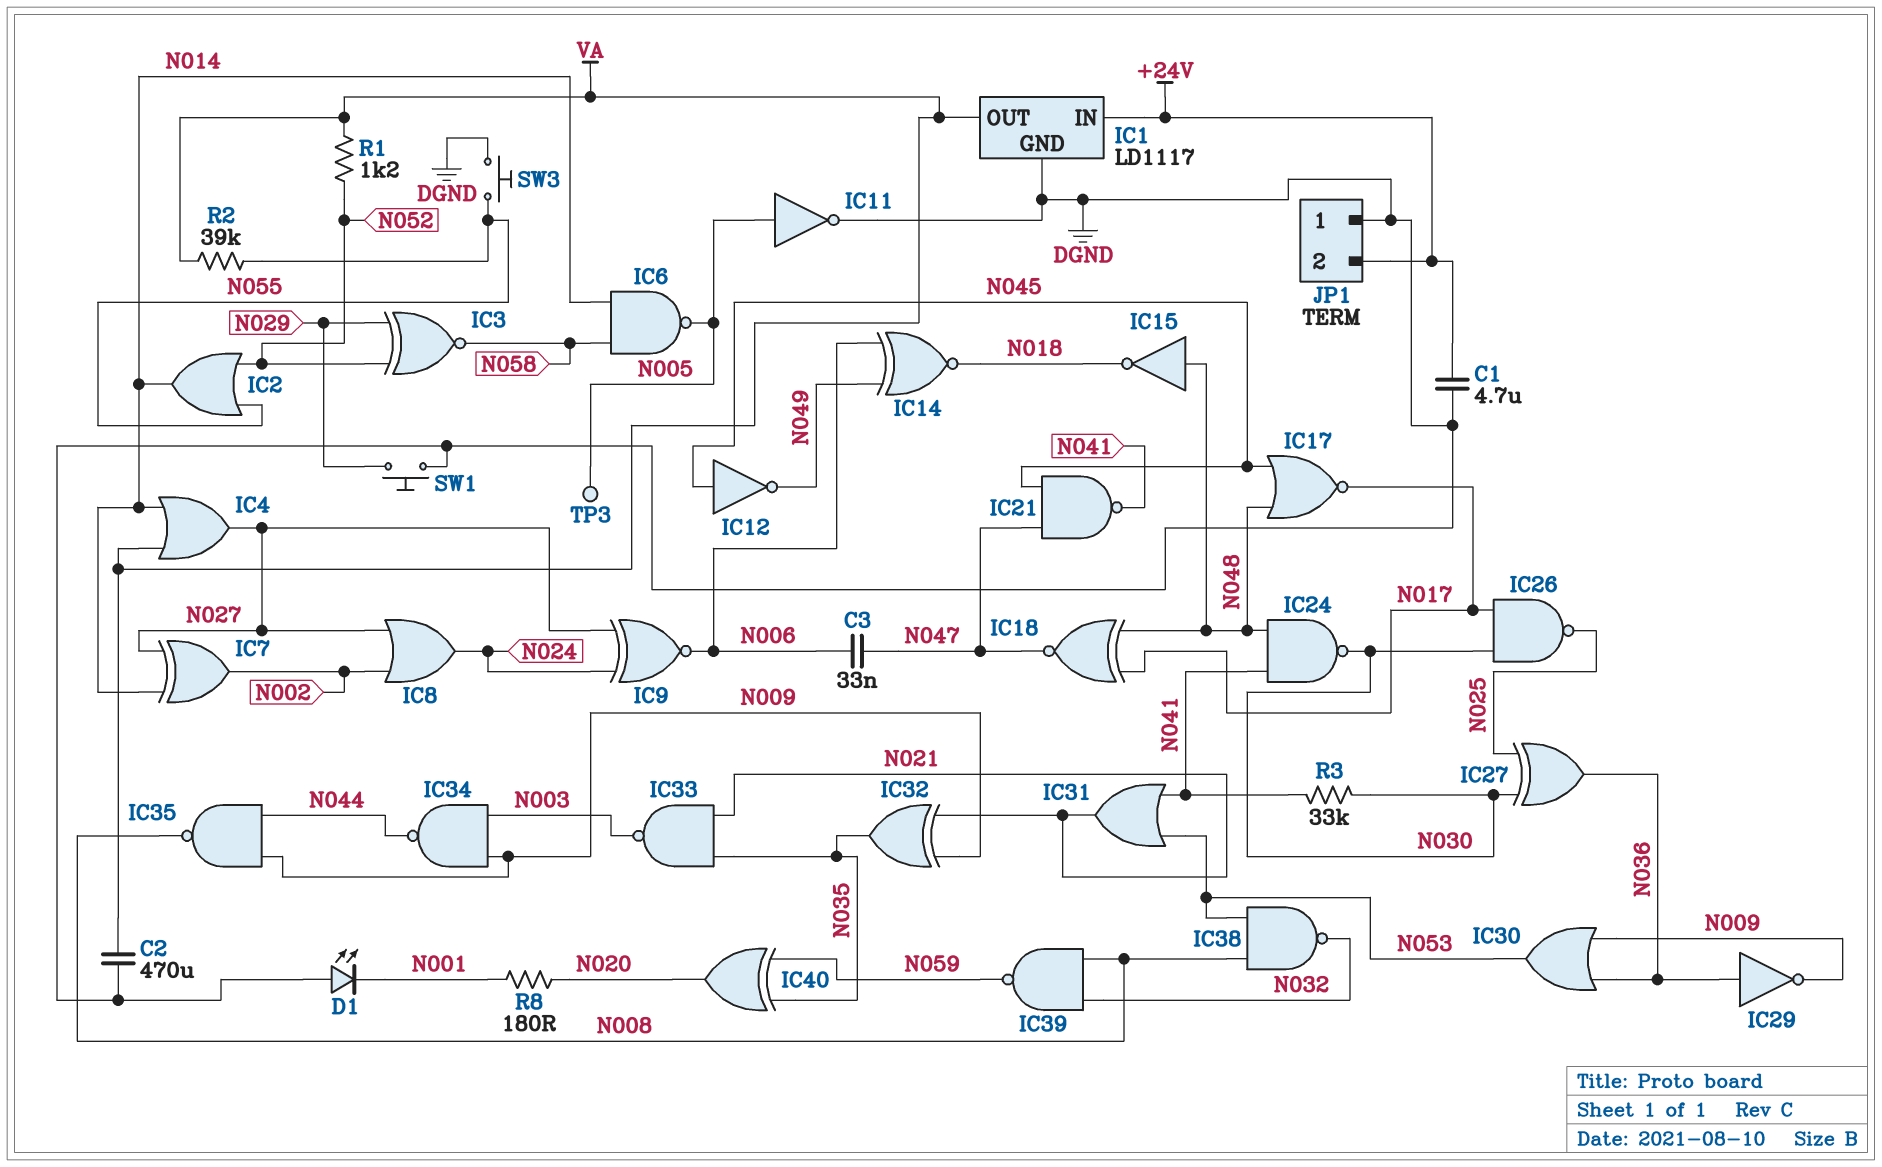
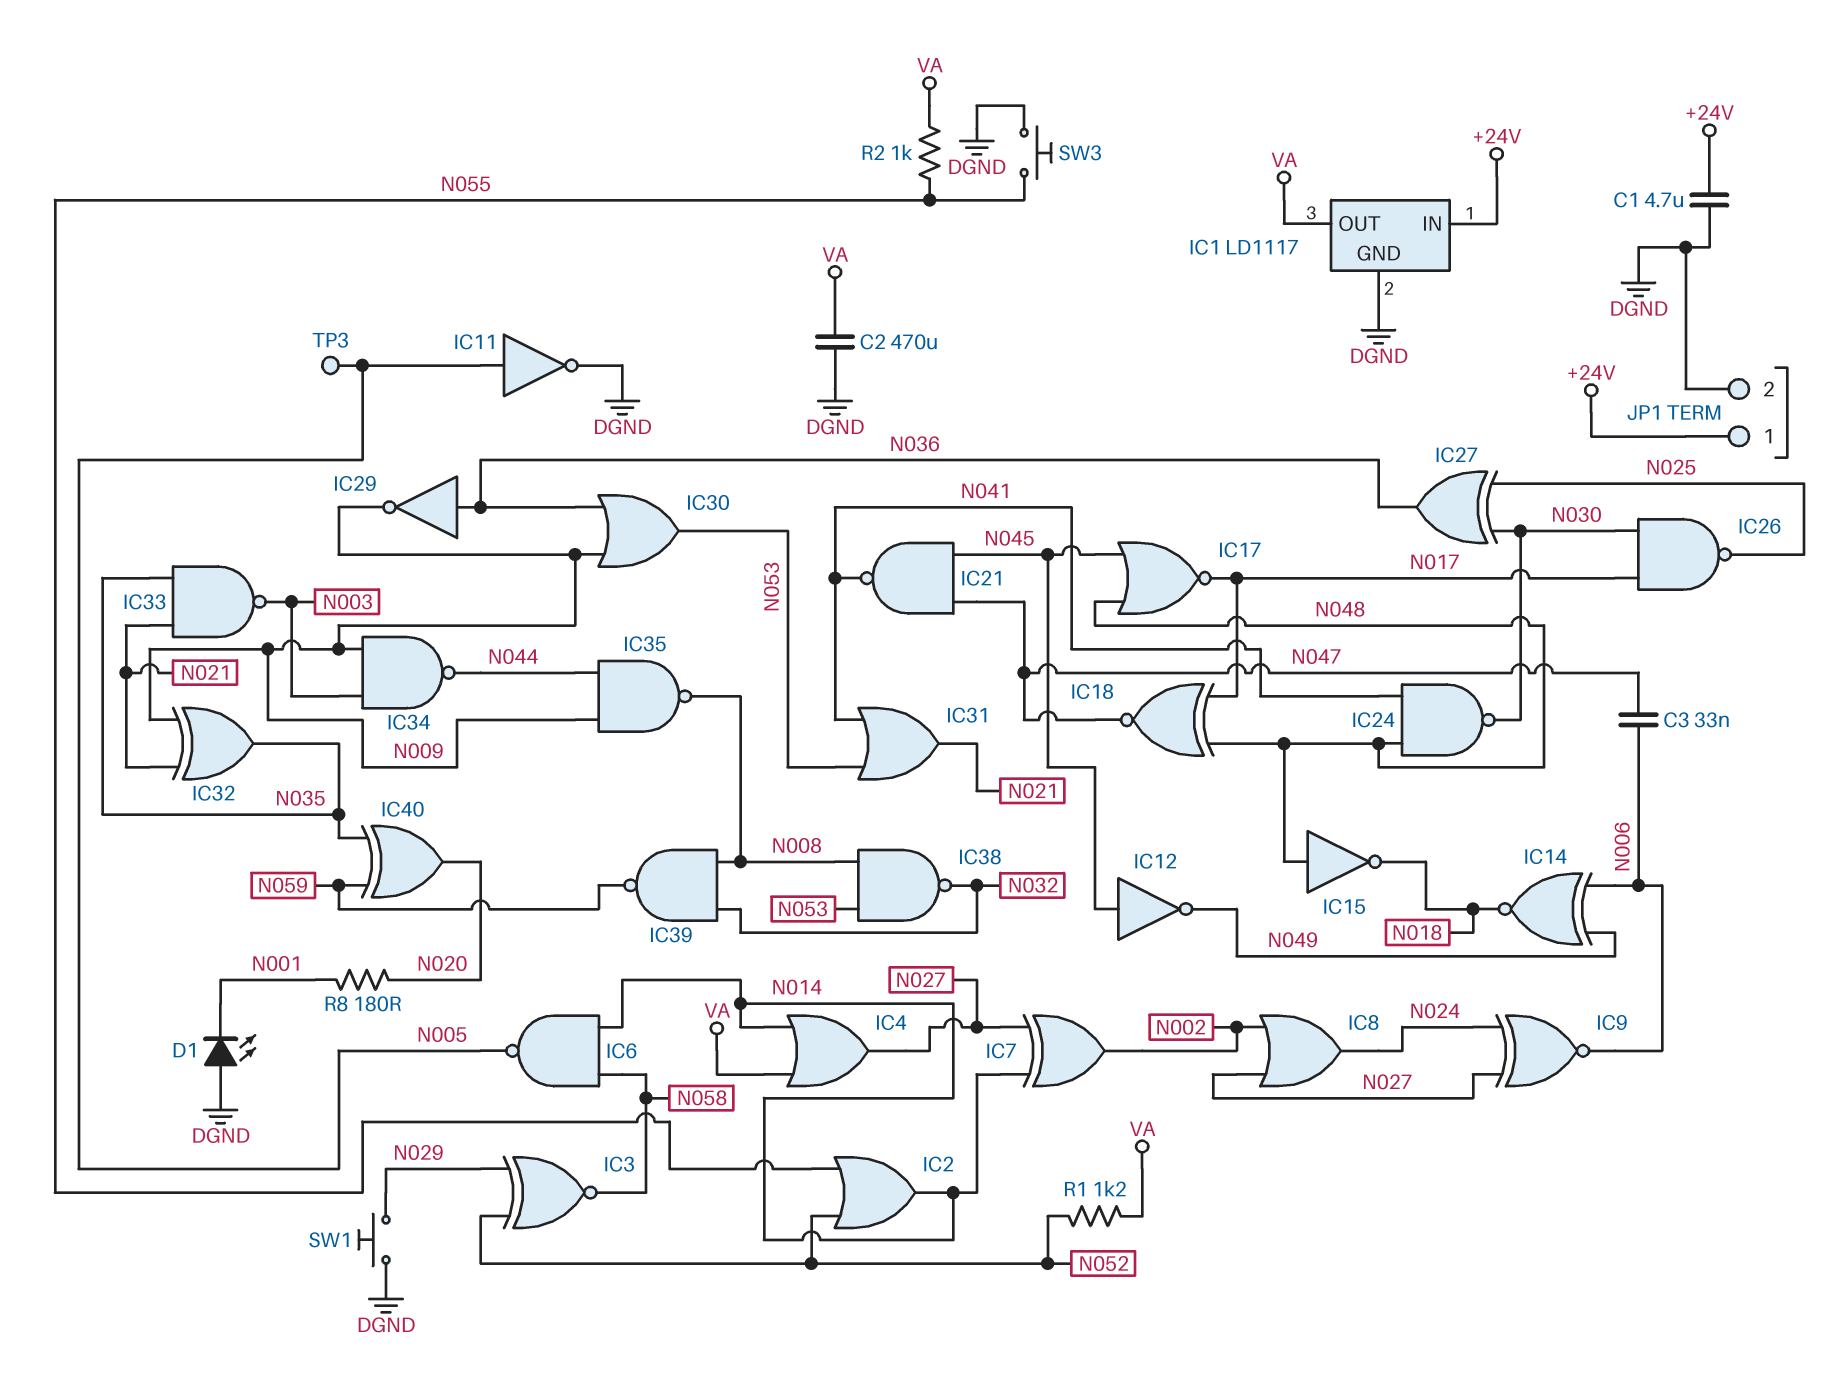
JP1 pin 1: DGND -> +24V
JP1 pin 2: +24V -> DGND
R2: 39k (N055, VA) -> 1k (N055, VA)
R3: 33k (N030, N041) -> none

